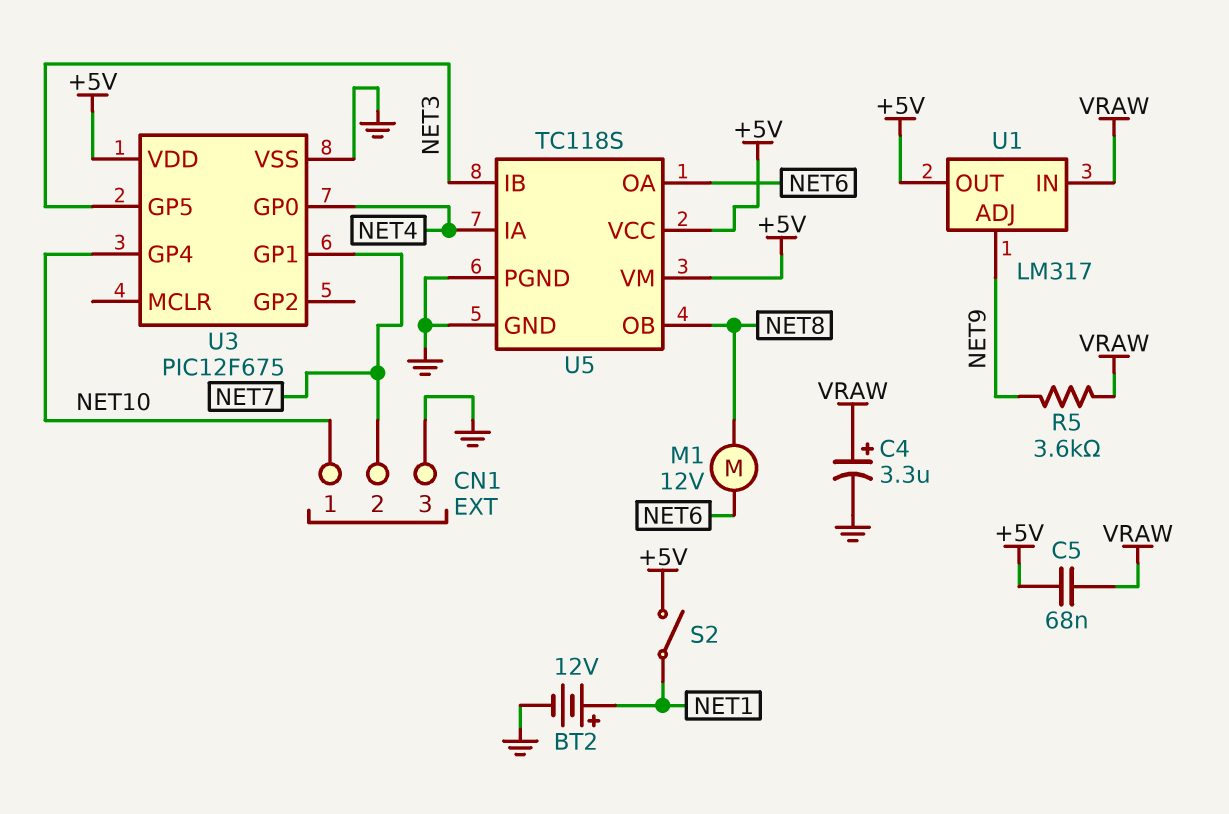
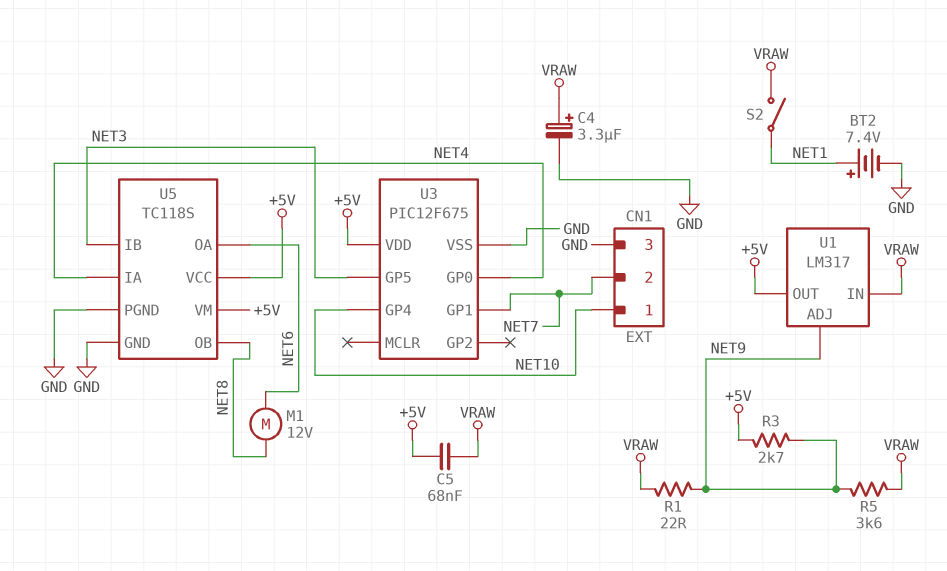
BT2: 12V (plus NET1, minus GND) -> 7.4V (plus NET1, minus GND)
R1: none -> 22 (NET9, VRAW)
R3: none -> 2.7k (+5V, NET9)
S2: switch (+5V, NET1) -> switch (NET1, VRAW)

